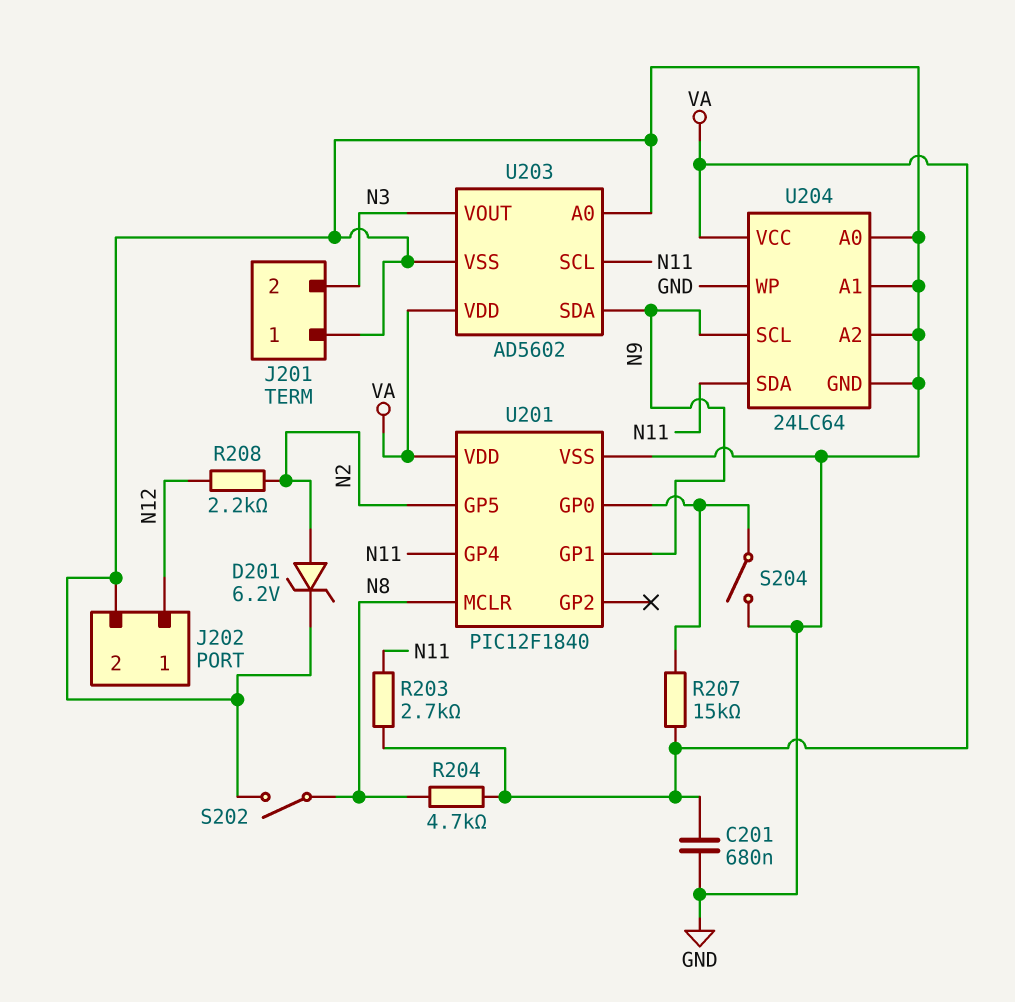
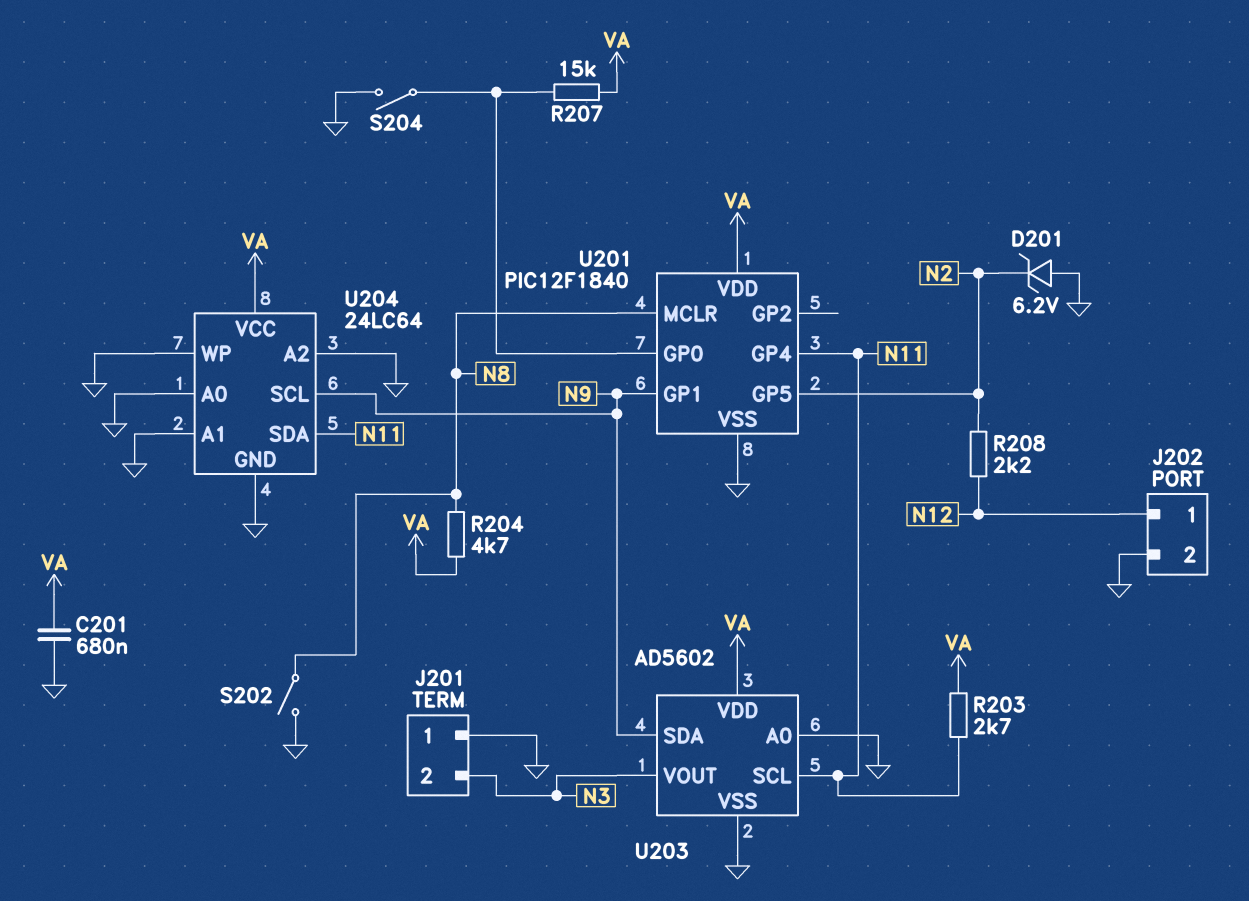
D201: zener 6.2V (A N2, K GND) -> zener 6.2V (A GND, K N2)

